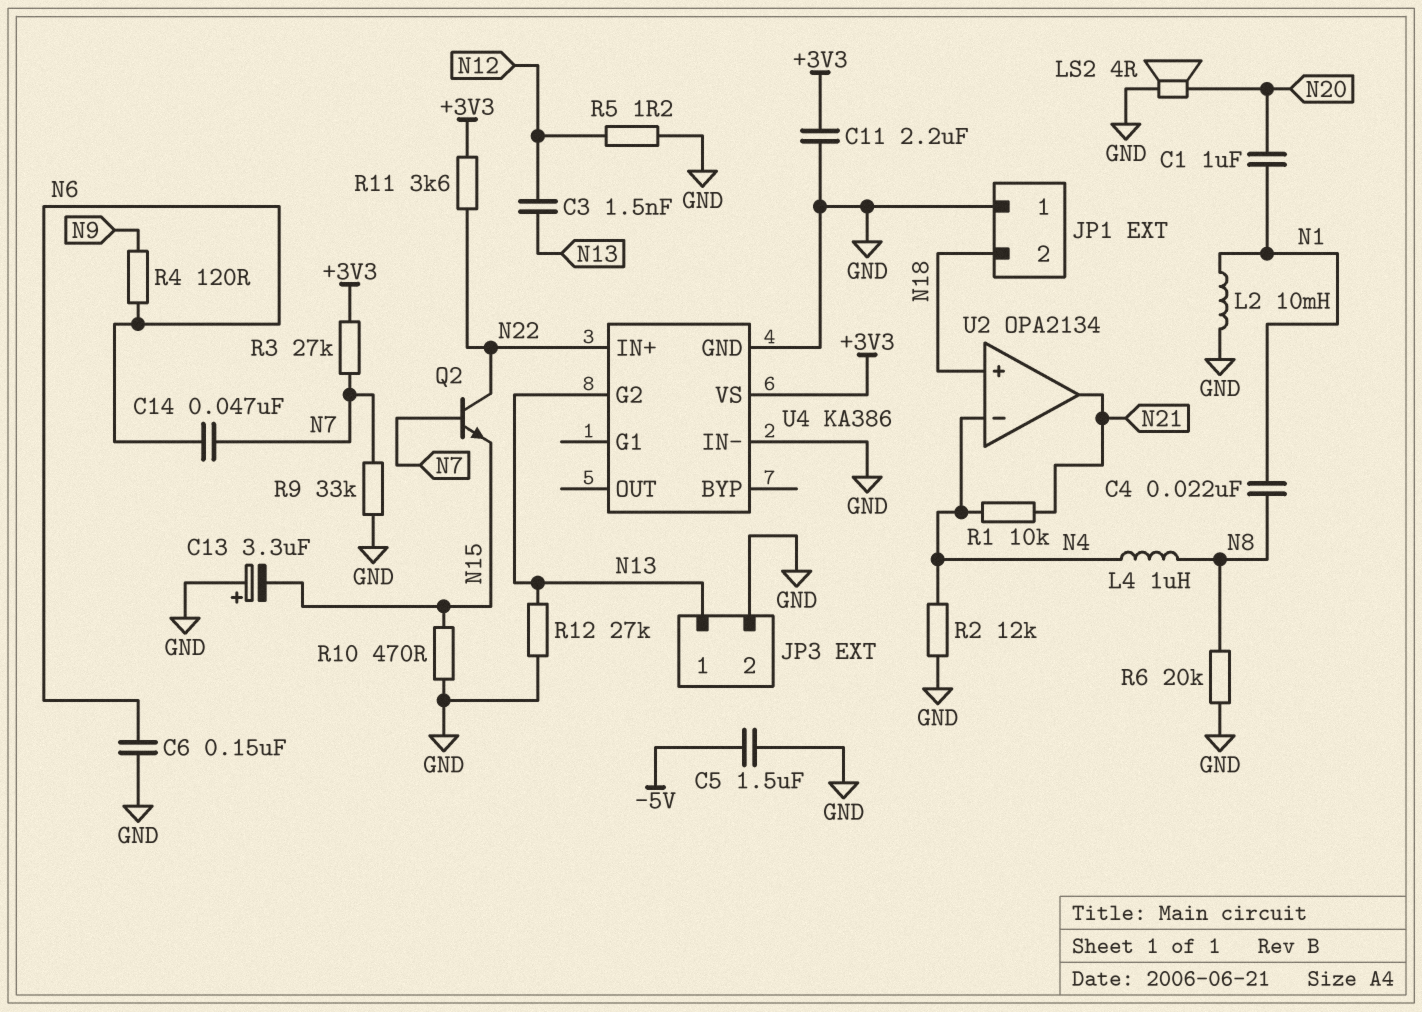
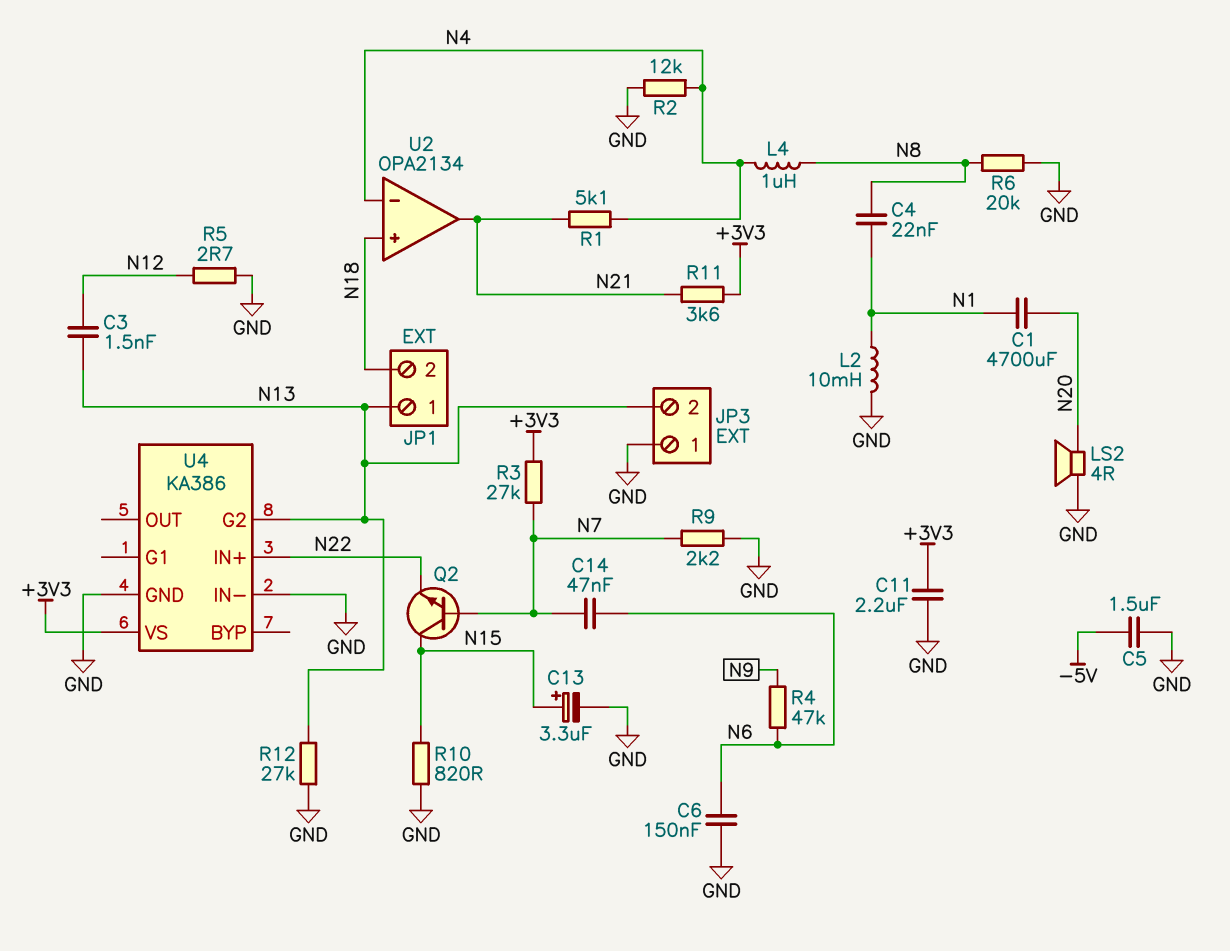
C1: 1uF (N1, N20) -> 4700uF (N1, N20)
C13: 3.3uF (plus GND, minus N15) -> 3.3uF (plus N15, minus GND)
JP1 pin 1: GND -> N13
JP3 pin 1: N13 -> GND
JP3 pin 2: GND -> N13
Q2: NPN (B N7, C N22, E N15) -> NPN (B N7, C N15, E N22)
R1: 10k (N4, N21) -> 5.1k (N4, N21)
R4: 120 (N6, N9) -> 47k (N6, N9)
R5: 1.2 (GND, N12) -> 2.7 (GND, N12)
R9: 33k (GND, N7) -> 2.2k (GND, N7)
R10: 470 (GND, N15) -> 820 (GND, N15)
R11: 3.6k (+3V3, N22) -> 3.6k (+3V3, N21)

